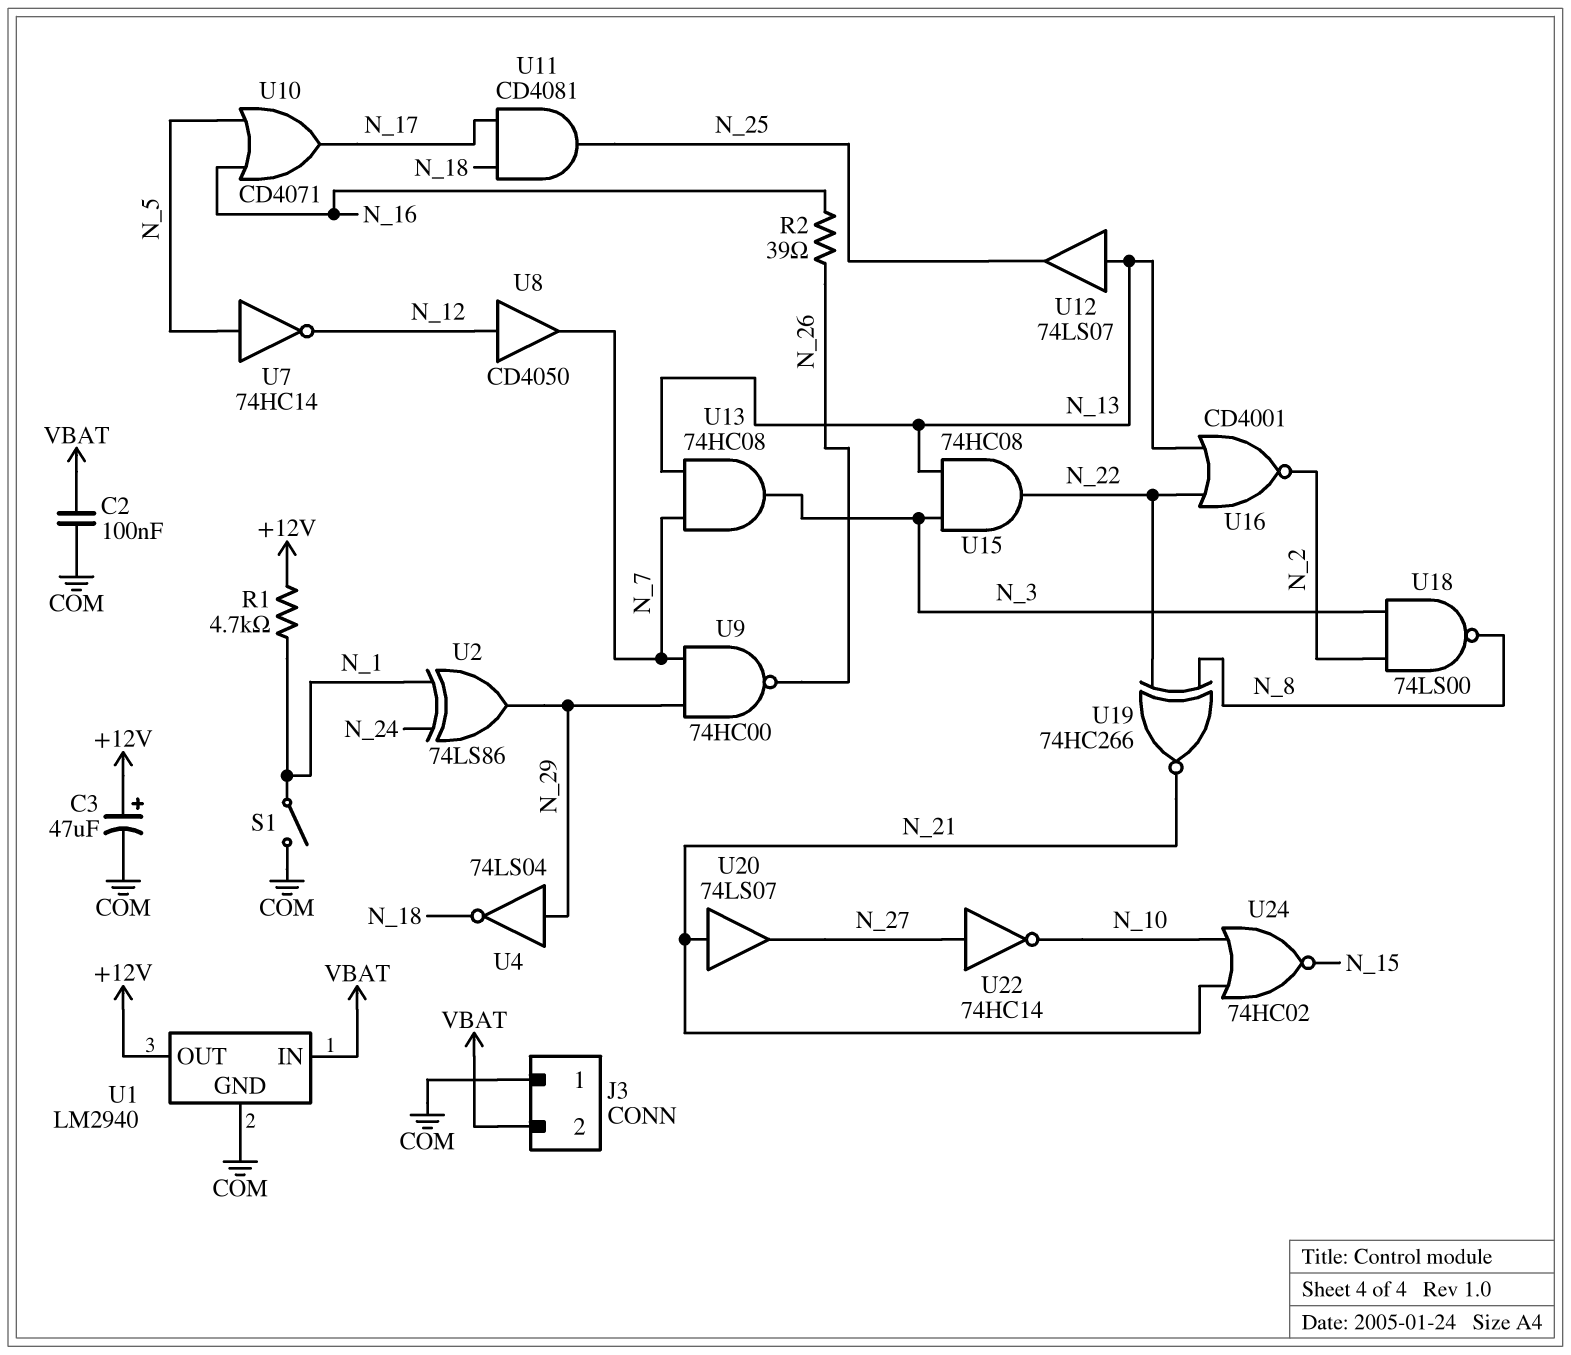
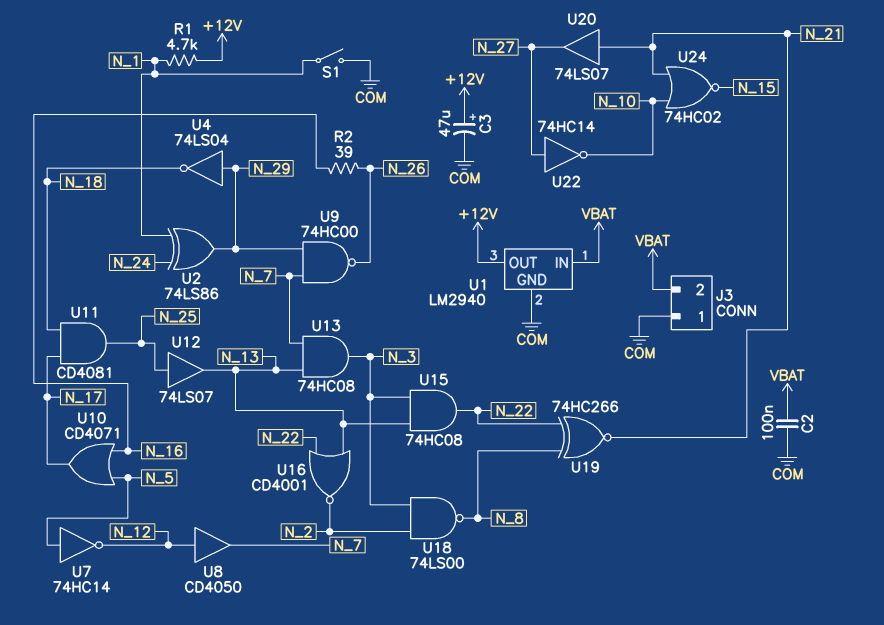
U12: buffer 74LS07 (in N_13, out N_25) -> buffer 74LS07 (in N_25, out N_13)

